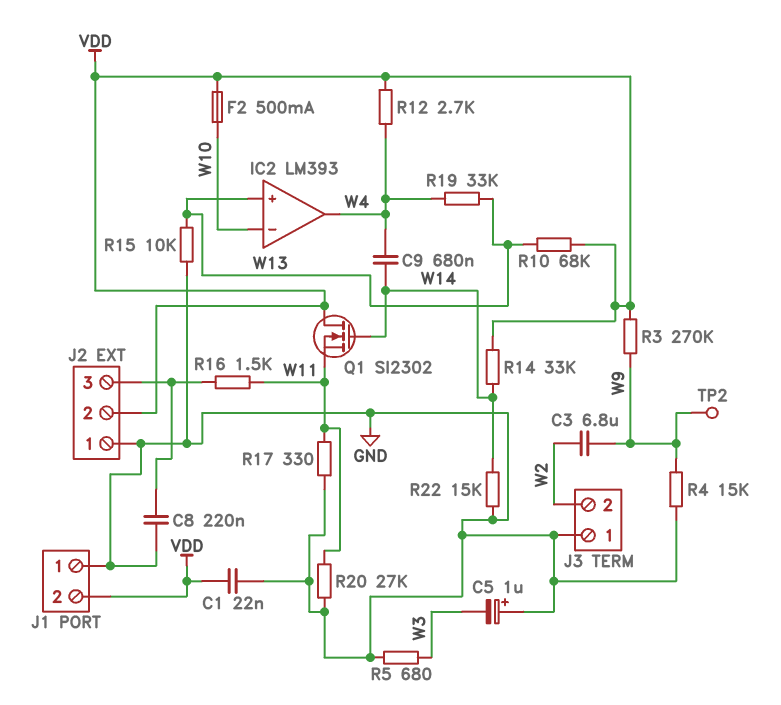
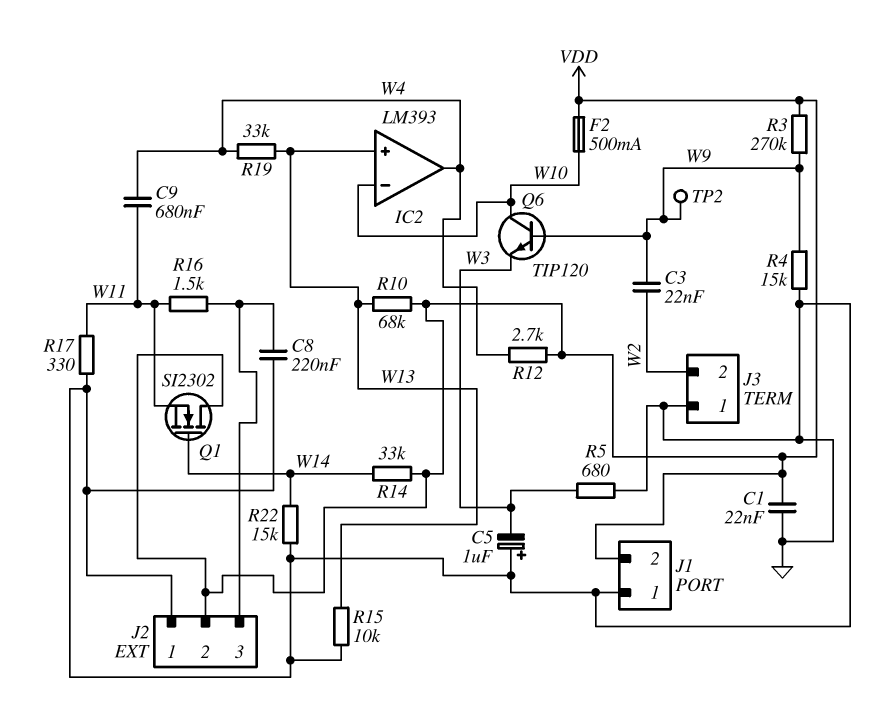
C3: 6.8uF (W2, W9) -> 22nF (W2, W9)
C9: 680nF (W4, W14) -> 680nF (W4, W11)
Q6: none -> NPN TIP120 (B W9, C W10, E W3)
R20: 27k (GND, W11) -> none

